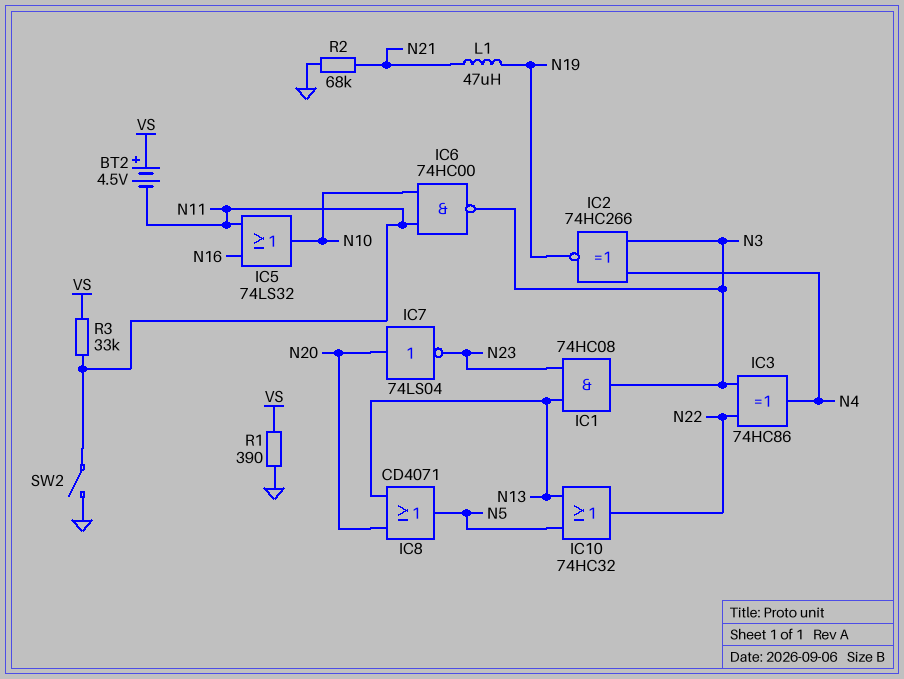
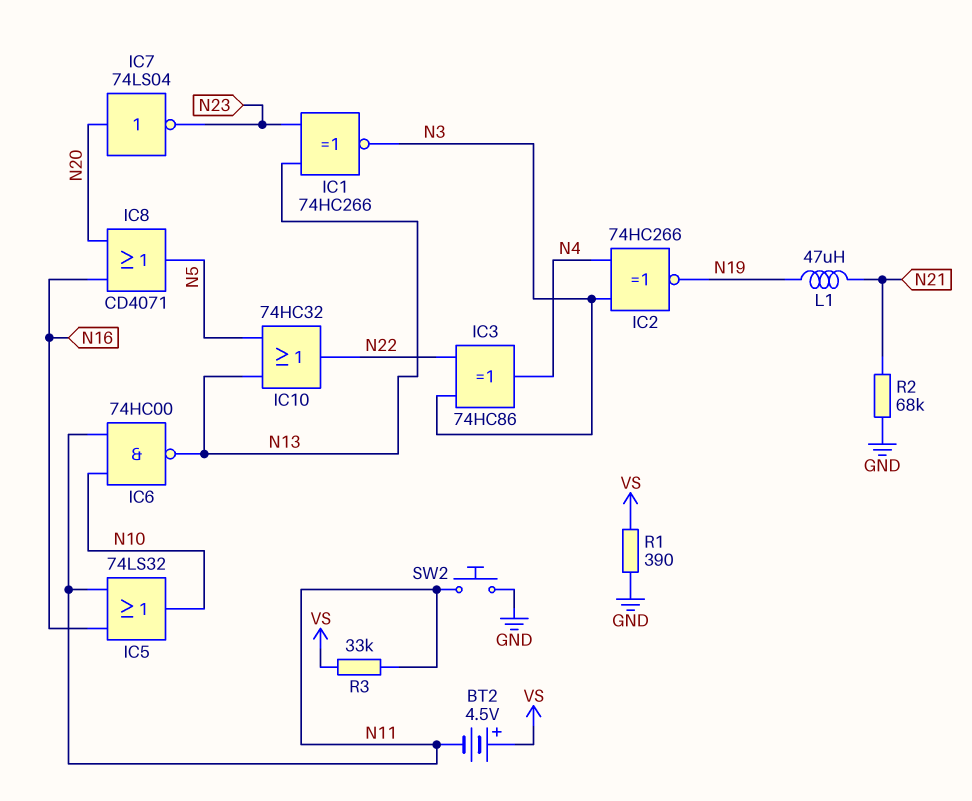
IC1: AND 74HC08 (in N13, in N23, out N3) -> XNOR 74HC266 (in N13, in N23, out N3)
IC6: NAND 74HC00 (in N10, in N11, out N3) -> NAND 74HC00 (in N10, in N11, out N13)
IC8: OR CD4071 (in N13, in N20, out N5) -> OR CD4071 (in N16, in N20, out N5)
SW2: switch (GND, N11) -> button (GND, N11)

